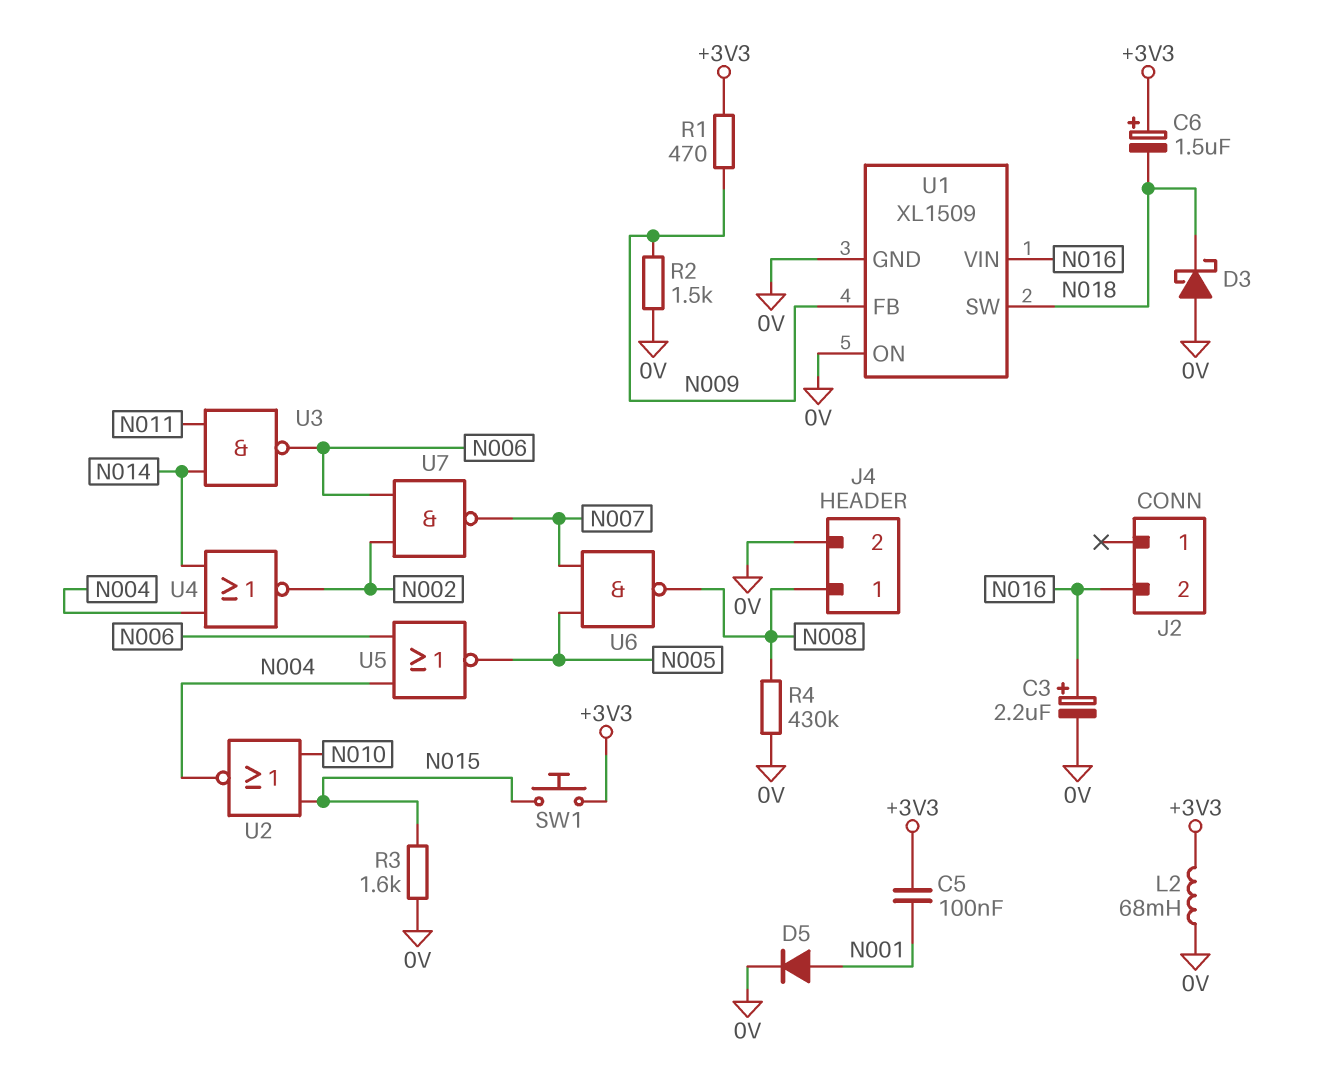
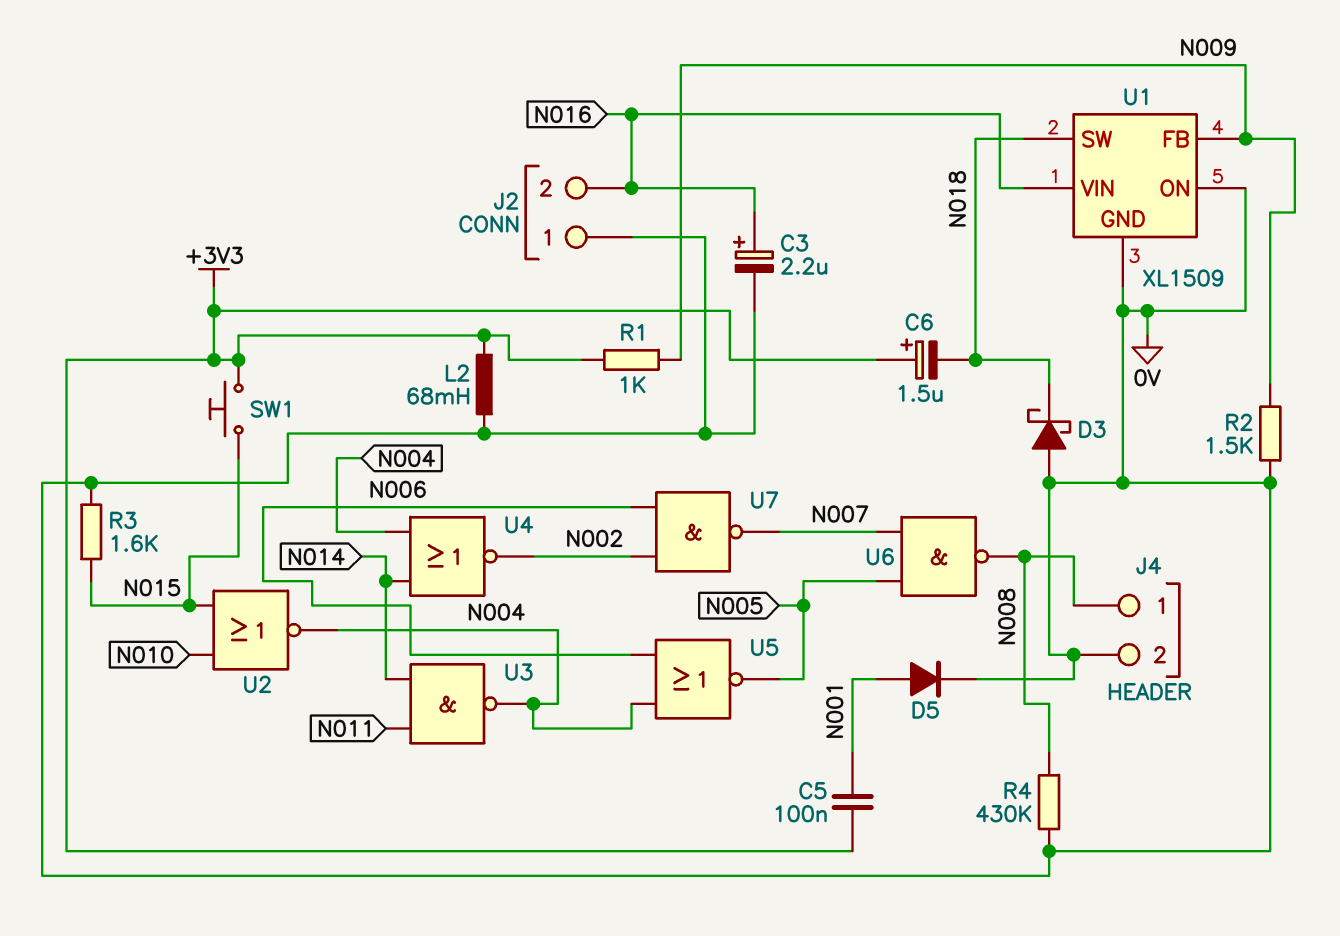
J2 pin 1: none -> 0V
R1: 470 (+3V3, N009) -> 1k (+3V3, N009)
U3: NAND (in N011, in N014, out N006) -> NAND (in N011, in N014, out N004)

